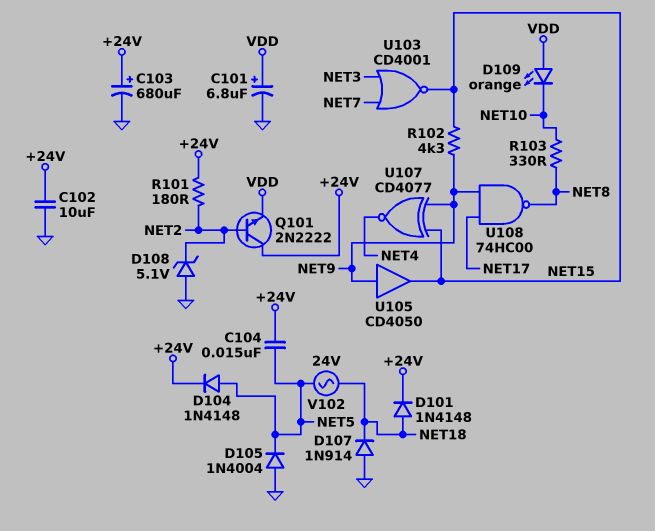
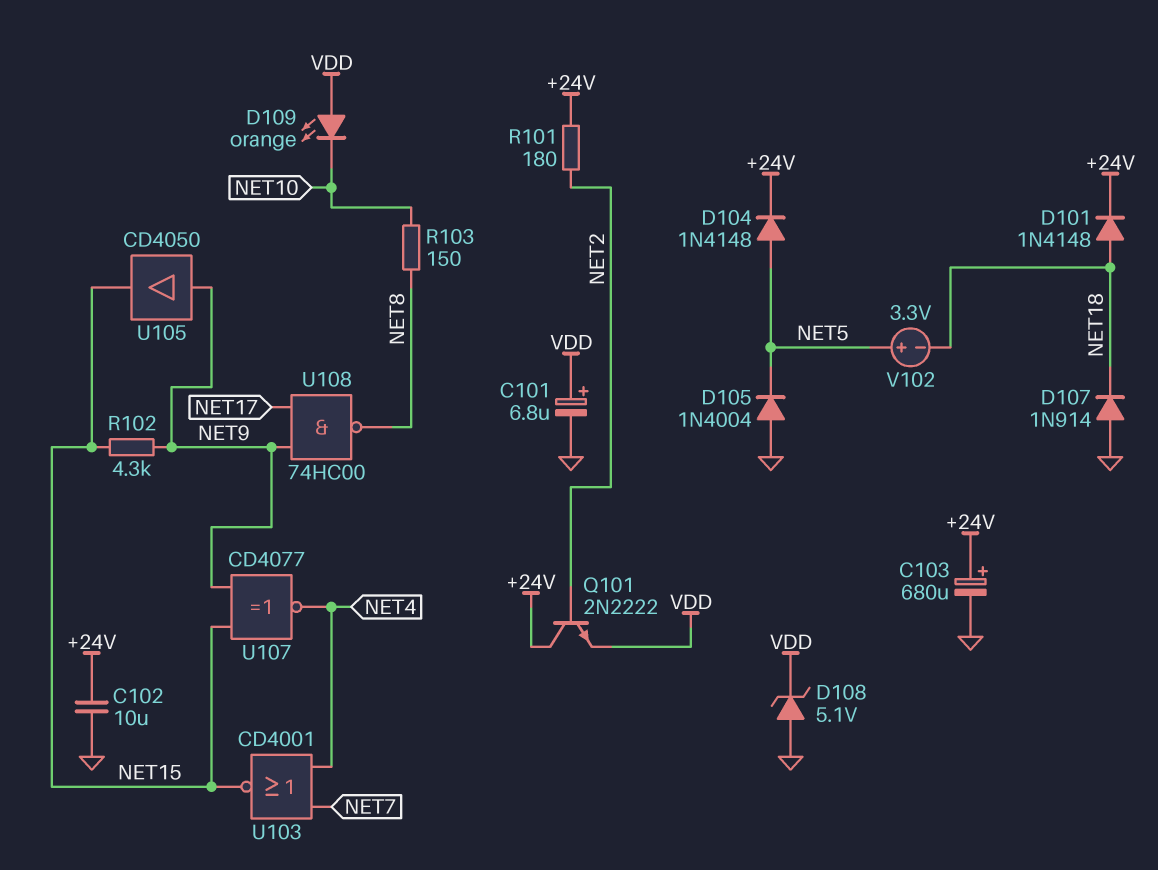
C104: 15nF (+24V, NET5) -> none
D108: zener 5.1V (A GND, K NET2) -> zener 5.1V (A GND, K VDD)
R103: 330 (NET8, NET10) -> 150 (NET8, NET10)
U103: NOR CD4001 (in NET3, in NET7, out NET15) -> NOR CD4001 (in NET4, in NET7, out NET15)
V102: AC 24V (NET5, NET18) -> 3.3V (plus NET5, minus NET18)

